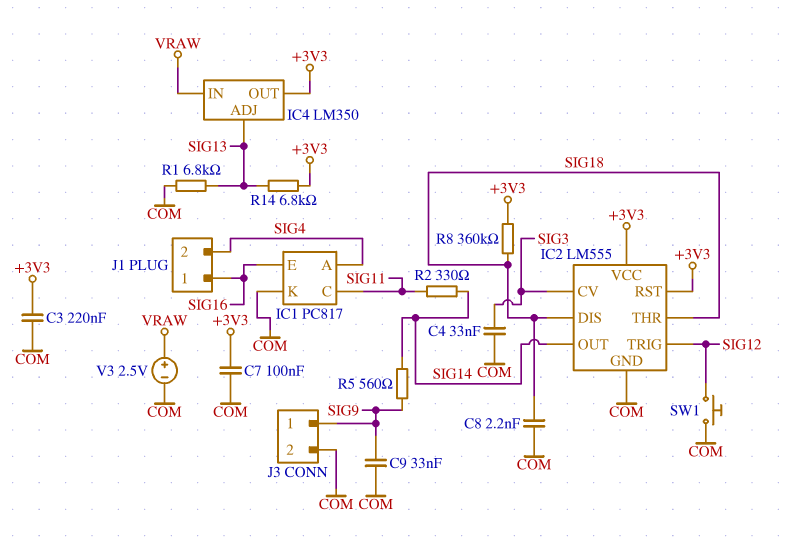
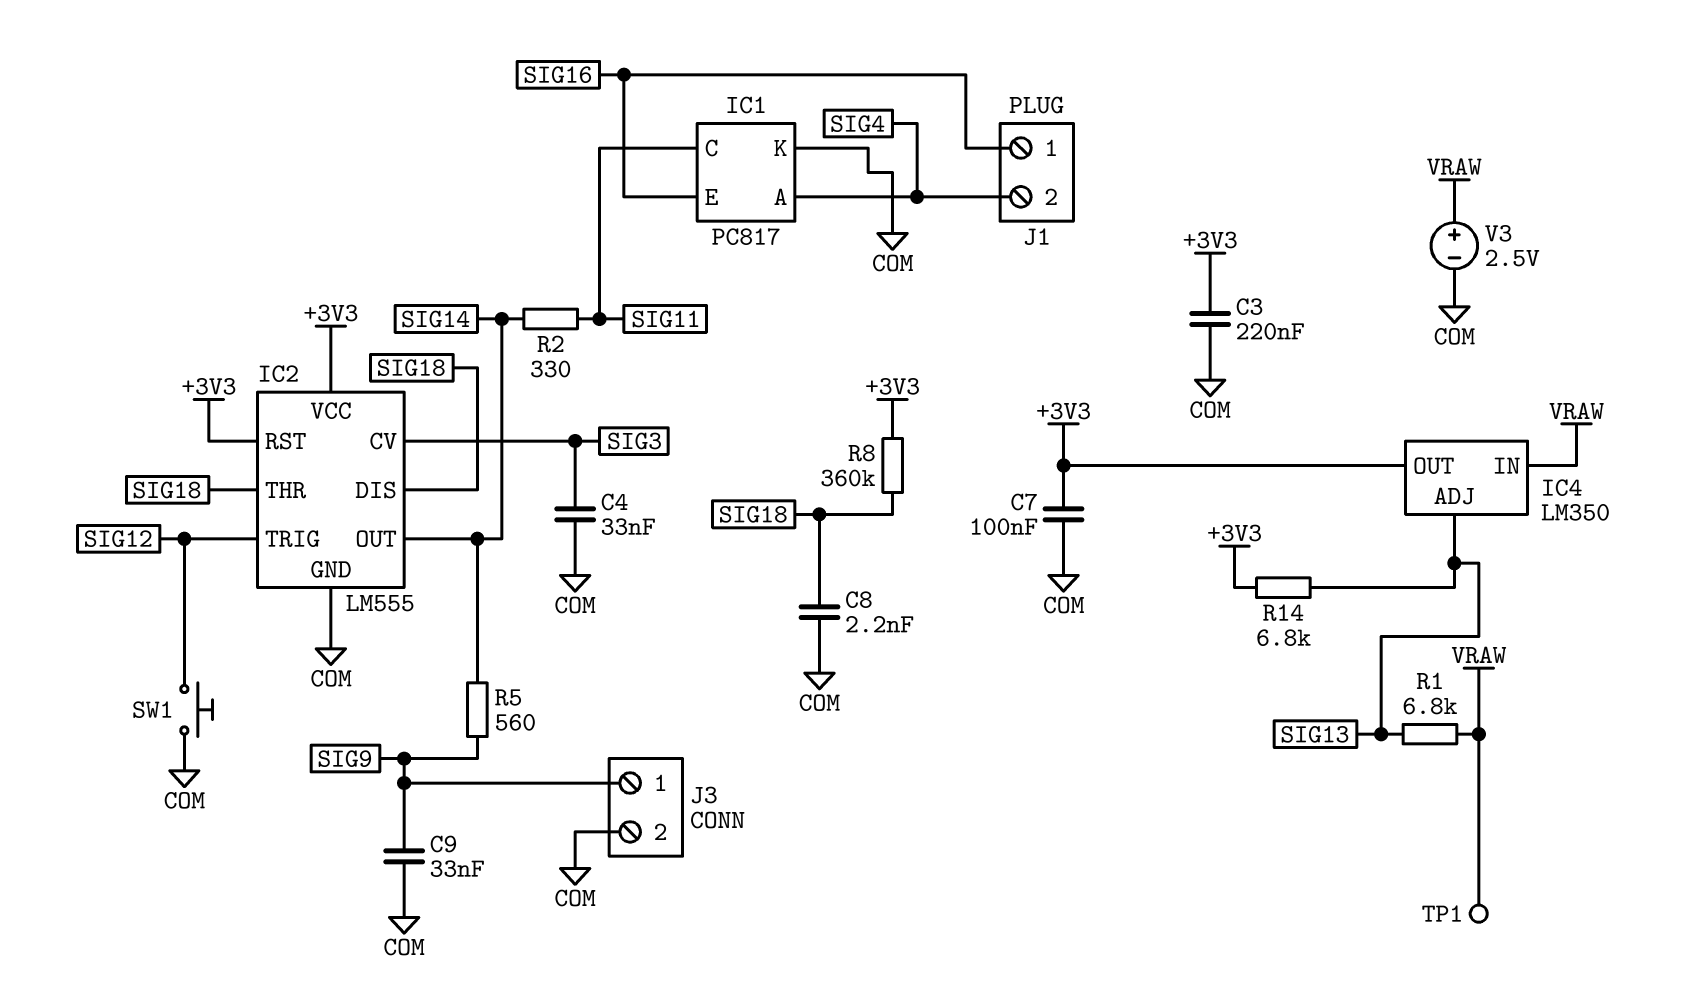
R1: 6.8k (COM, SIG13) -> 6.8k (SIG13, VRAW)
TP1: none -> test point (VRAW)

